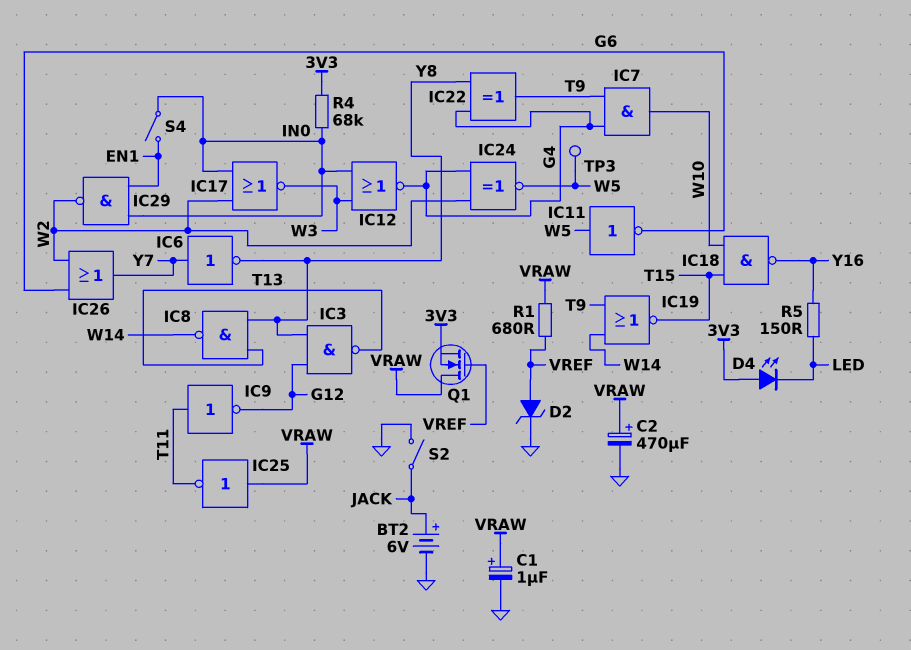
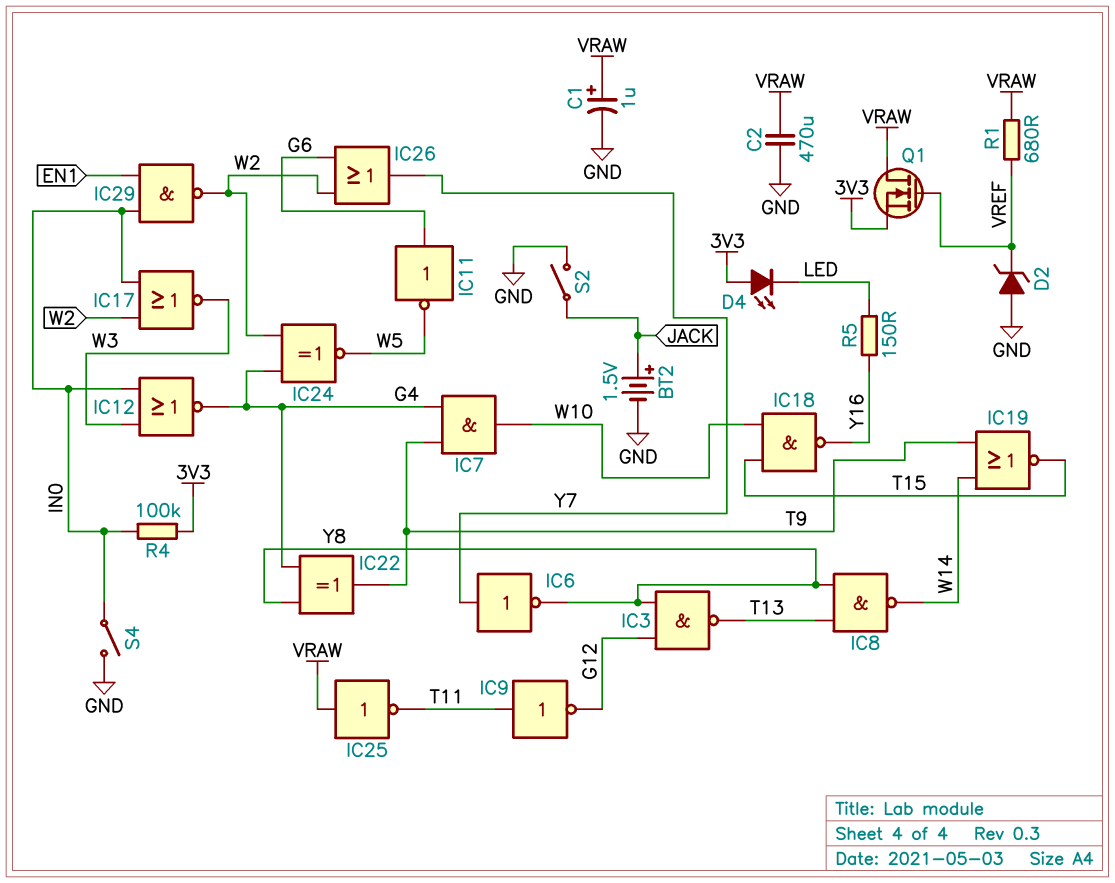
BT2: 6V (plus JACK, minus GND) -> 1.5V (plus JACK, minus GND)
C2: 470uF (plus VRAW, minus GND) -> 470uF (GND, VRAW)
D2: zener (A VREF, K GND) -> zener (A GND, K VREF)
IC11: NOT (in W5, out G6) -> NOT (in G6, out W5)
R4: 68k (3V3, IN0) -> 100k (3V3, IN0)
S4: switch (EN1, IN0) -> switch (GND, IN0)
TP3: test point (W5) -> none

